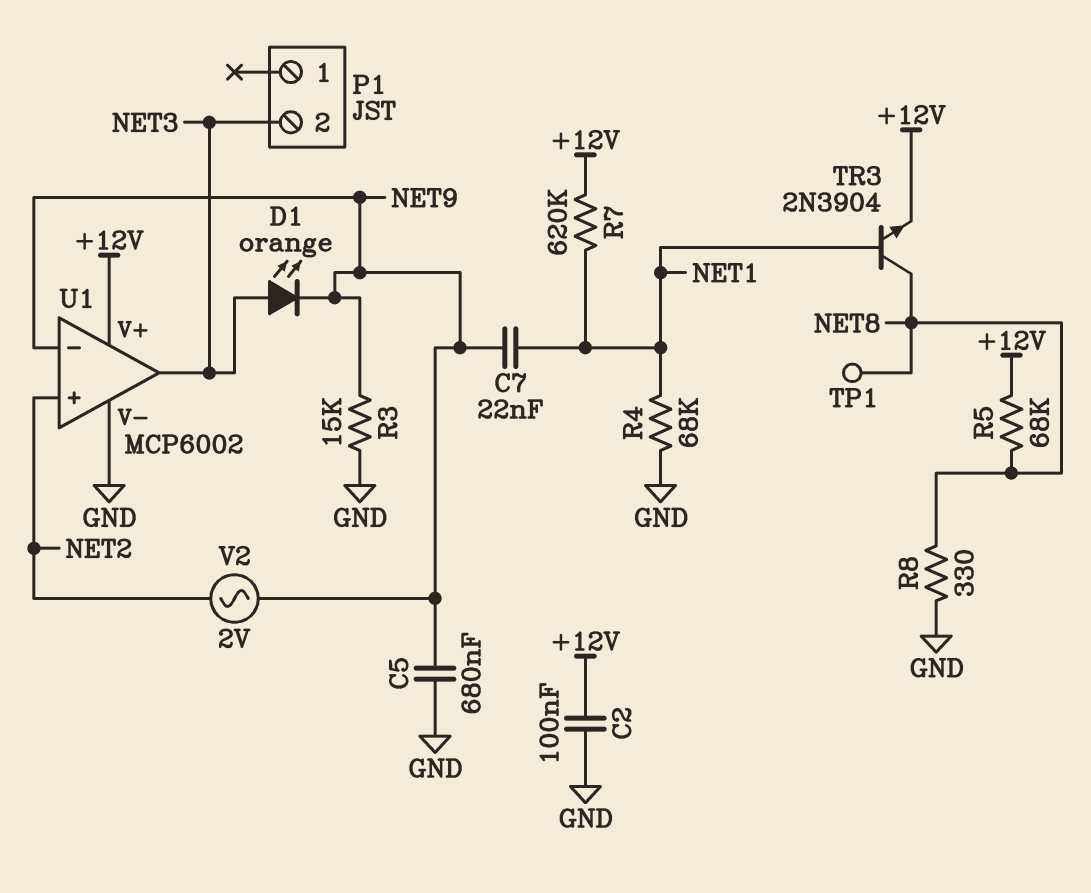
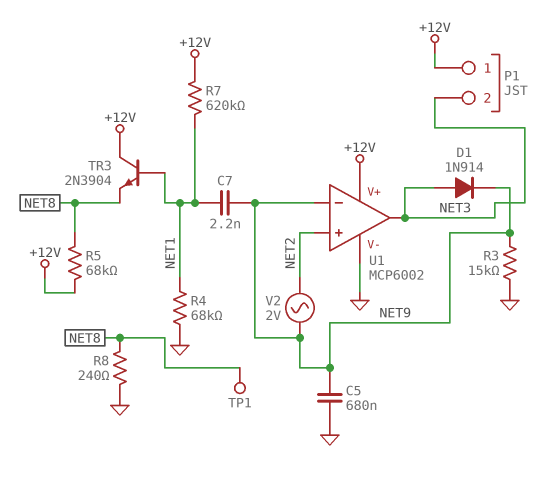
C2: 100nF (+12V, GND) -> none
C7: 22nF (NET1, NET9) -> 2.2nF (NET1, NET9)
D1: LED orange (A NET3, K NET9) -> diode 1N914 (A NET3, K NET9)
P1 pin 1: none -> +12V
R8: 330 (GND, NET8) -> 240 (GND, NET8)
TR3: NPN 2N3904 (B NET1, C NET8, E +12V) -> NPN 2N3904 (B NET1, C +12V, E NET8)

